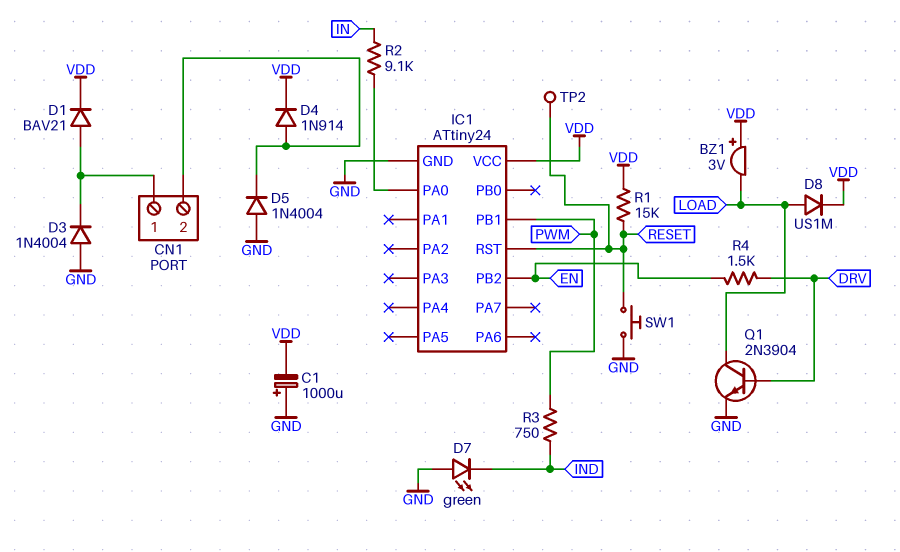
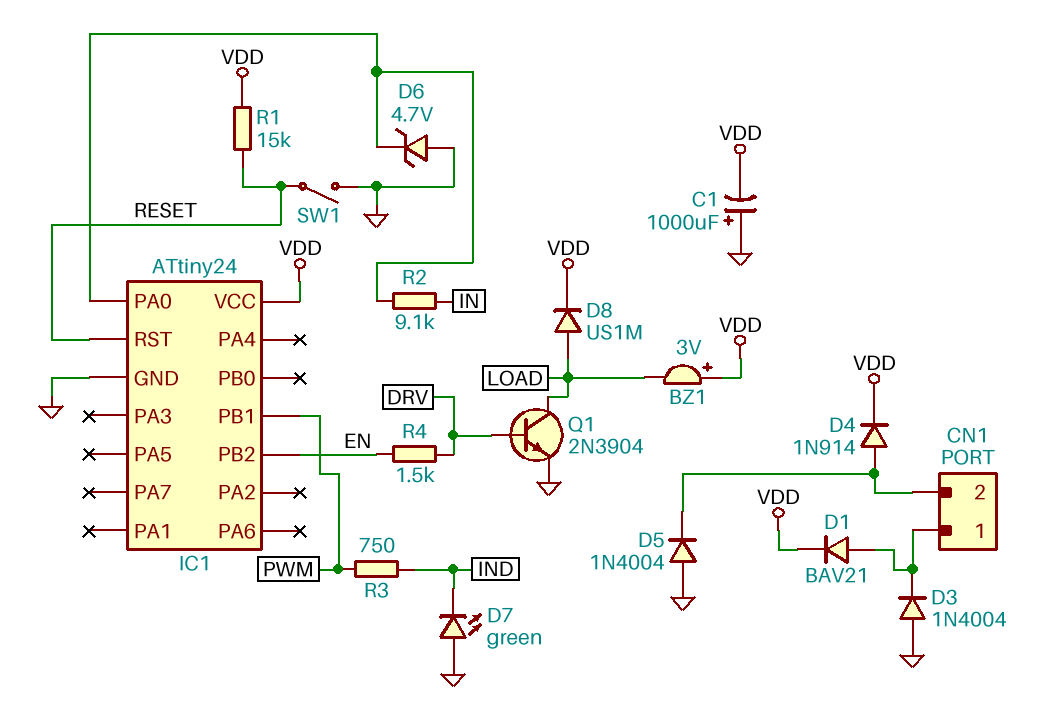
D6: none -> zener 4.7V (A GND, K IC1/PA0)
SW1: button (GND, RESET) -> switch (GND, RESET)
TP2: test point (RESET) -> none

